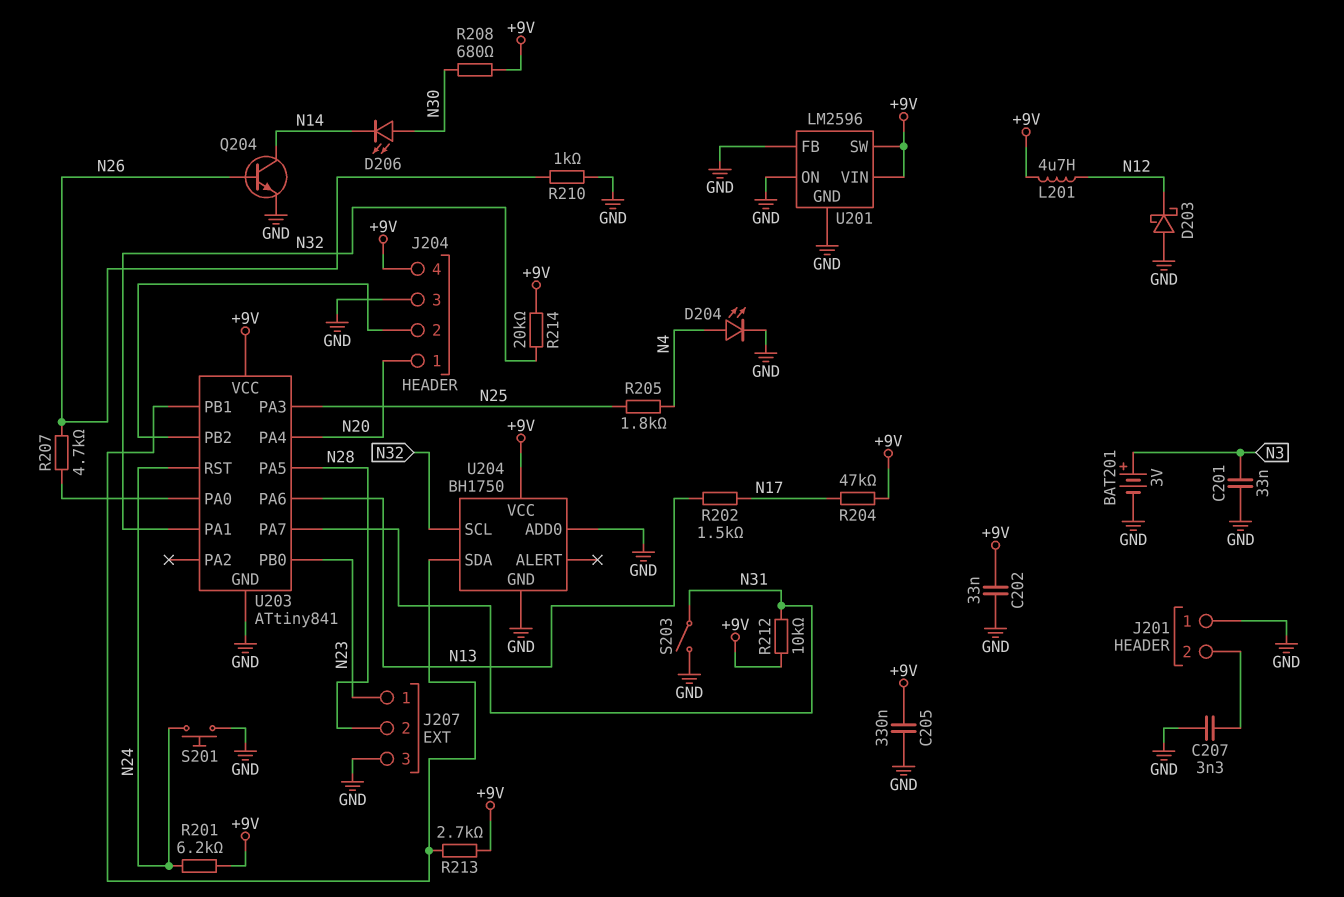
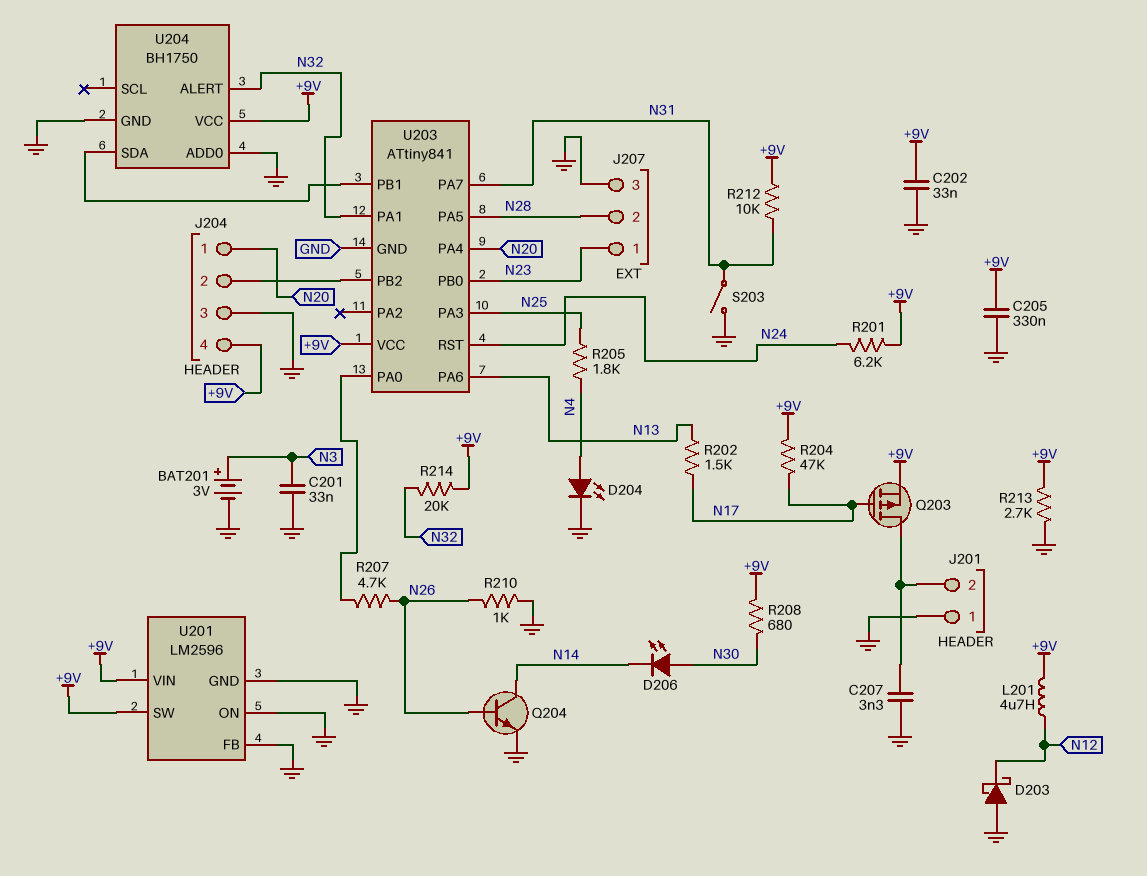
Q203: none -> PMOS (G N17, D J201/2, S +9V)
R213: 2.7k (+9V, U203/PB1) -> 2.7k (+9V, GND)
S201: button (GND, N24) -> none
U204 pin ALERT: none -> N32
U204 pin SCL: N32 -> none

